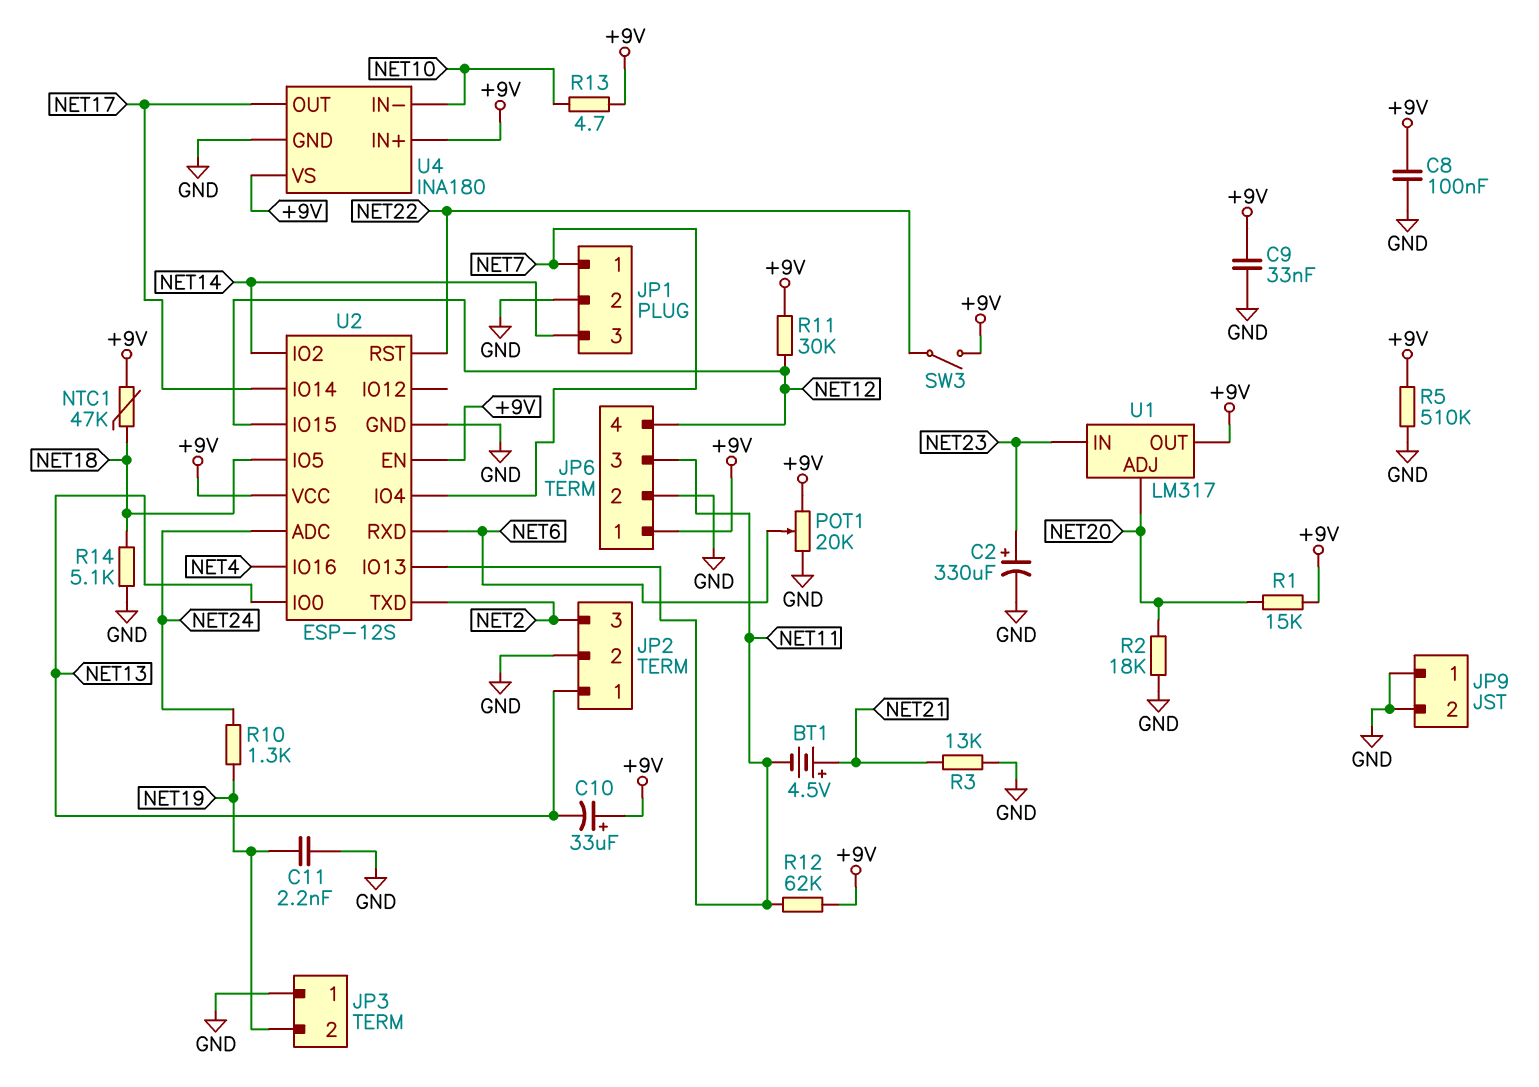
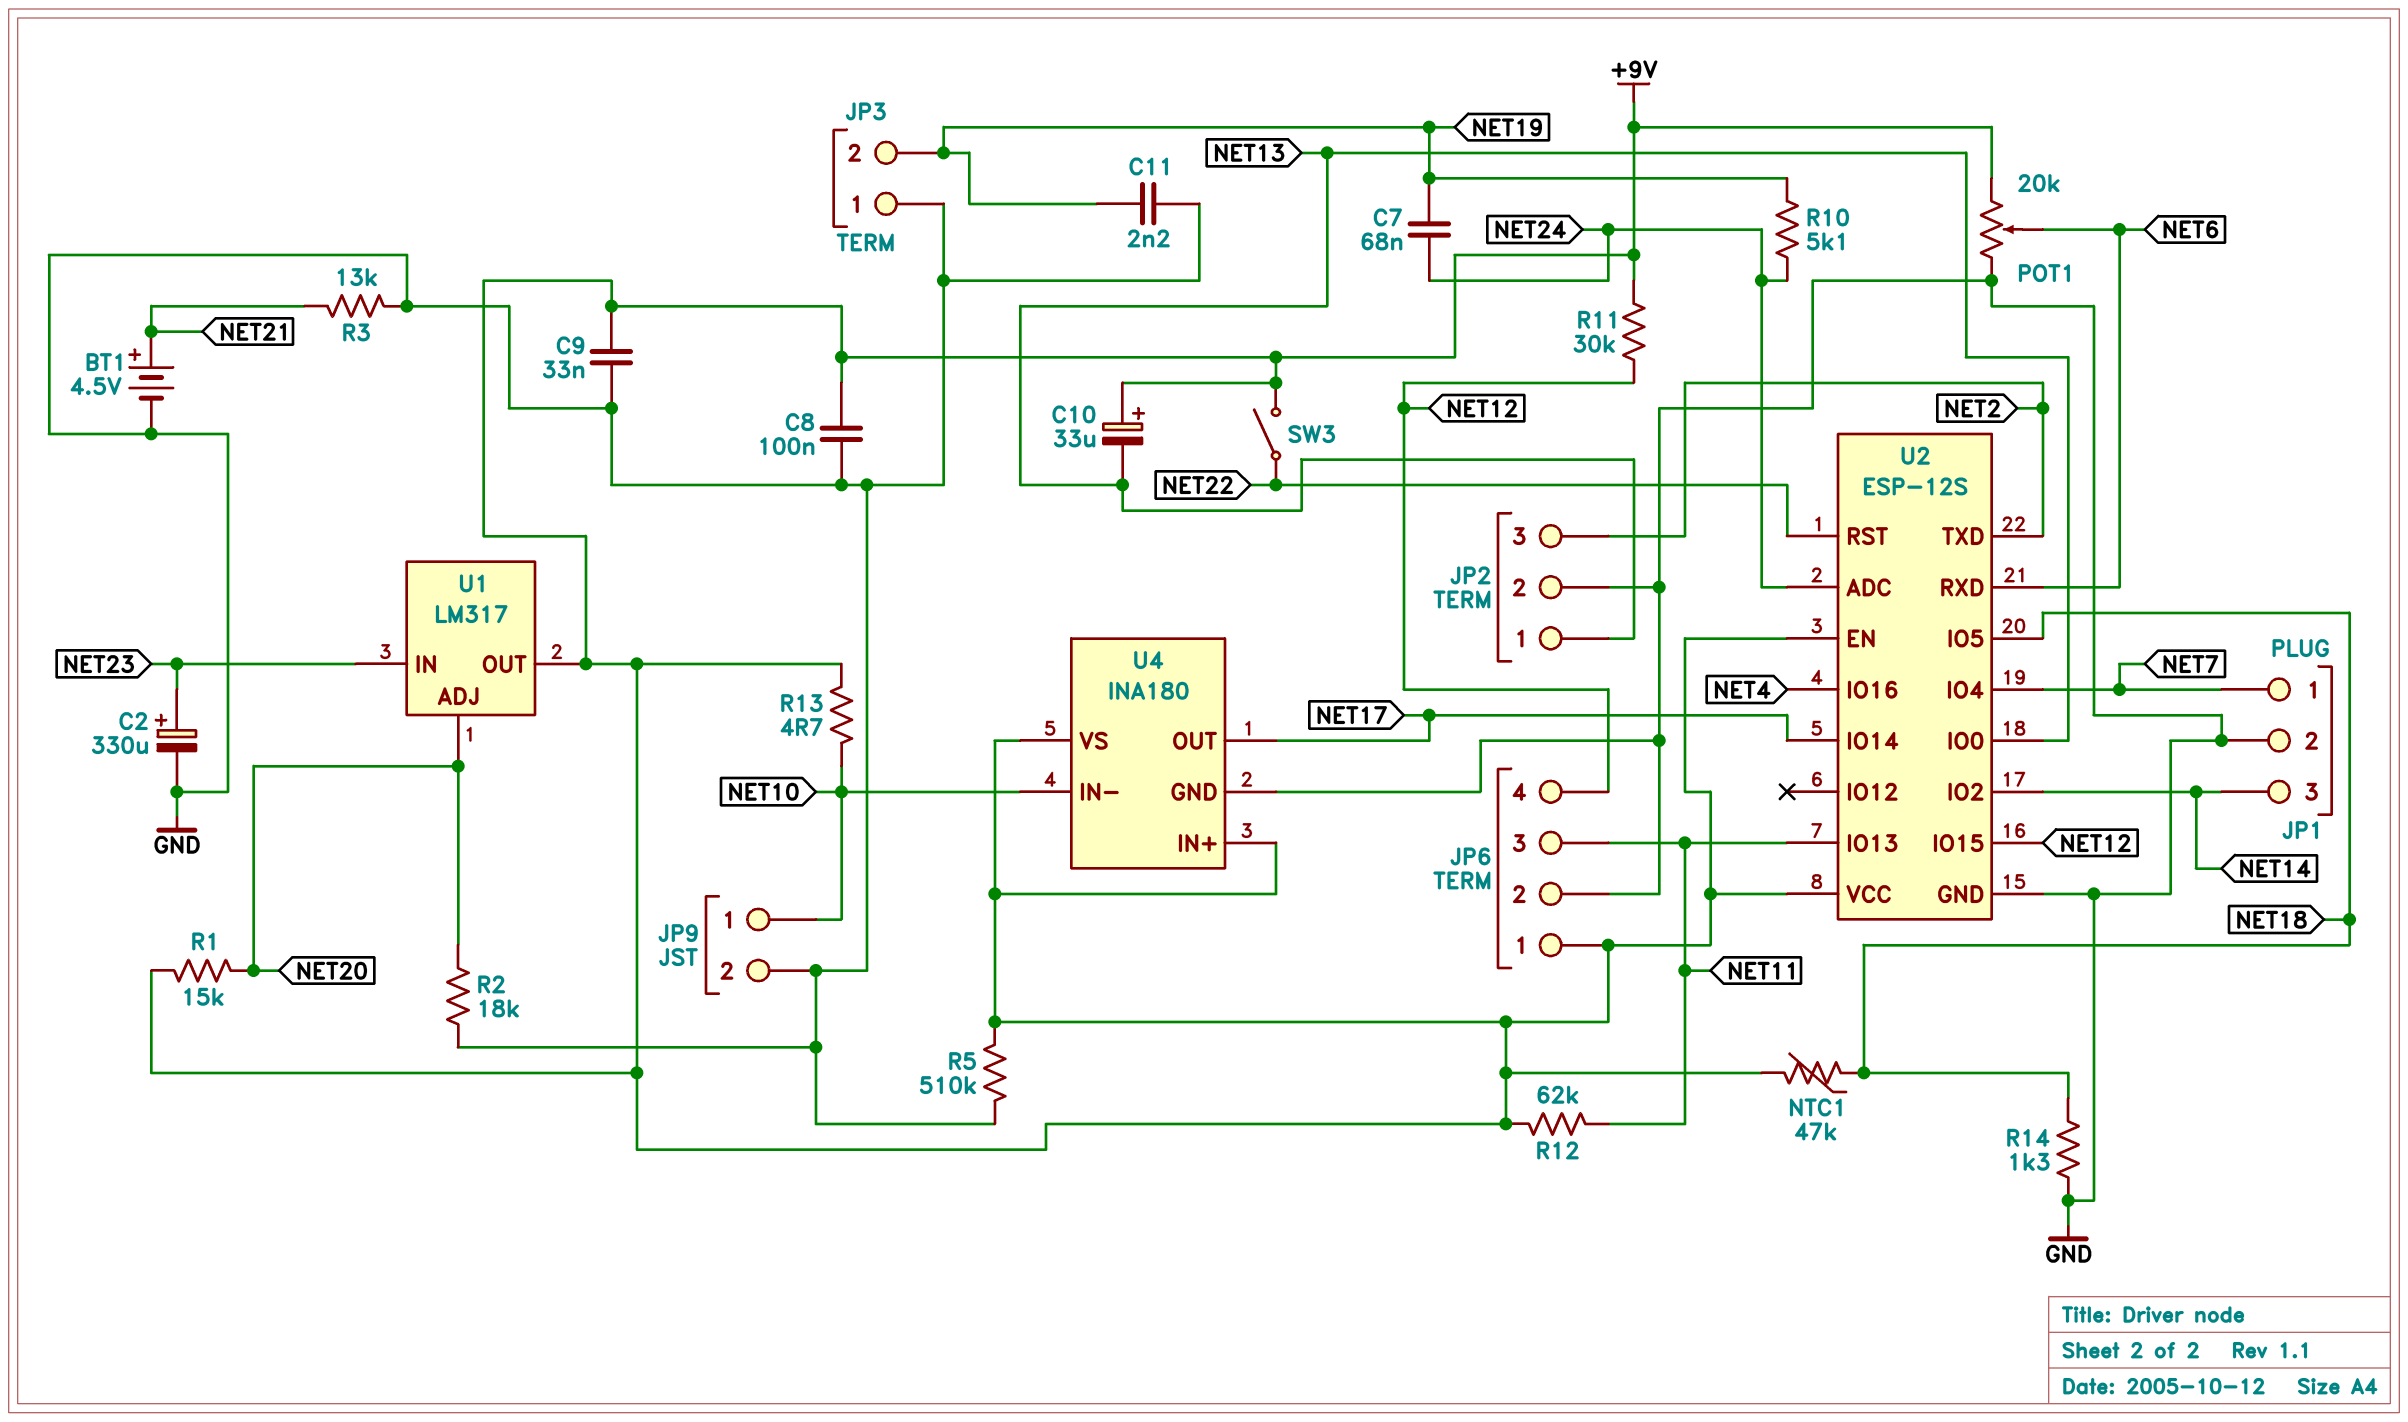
BT1: 4.5V (plus NET21, minus NET11) -> 4.5V (plus NET21, minus GND)
C7: none -> 68nF (NET19, NET24)
JP9 pin 1: GND -> NET10
R10: 1.3k (NET19, NET24) -> 5.1k (NET19, NET24)
R14: 5.1k (GND, NET18) -> 1.3k (GND, NET18)

